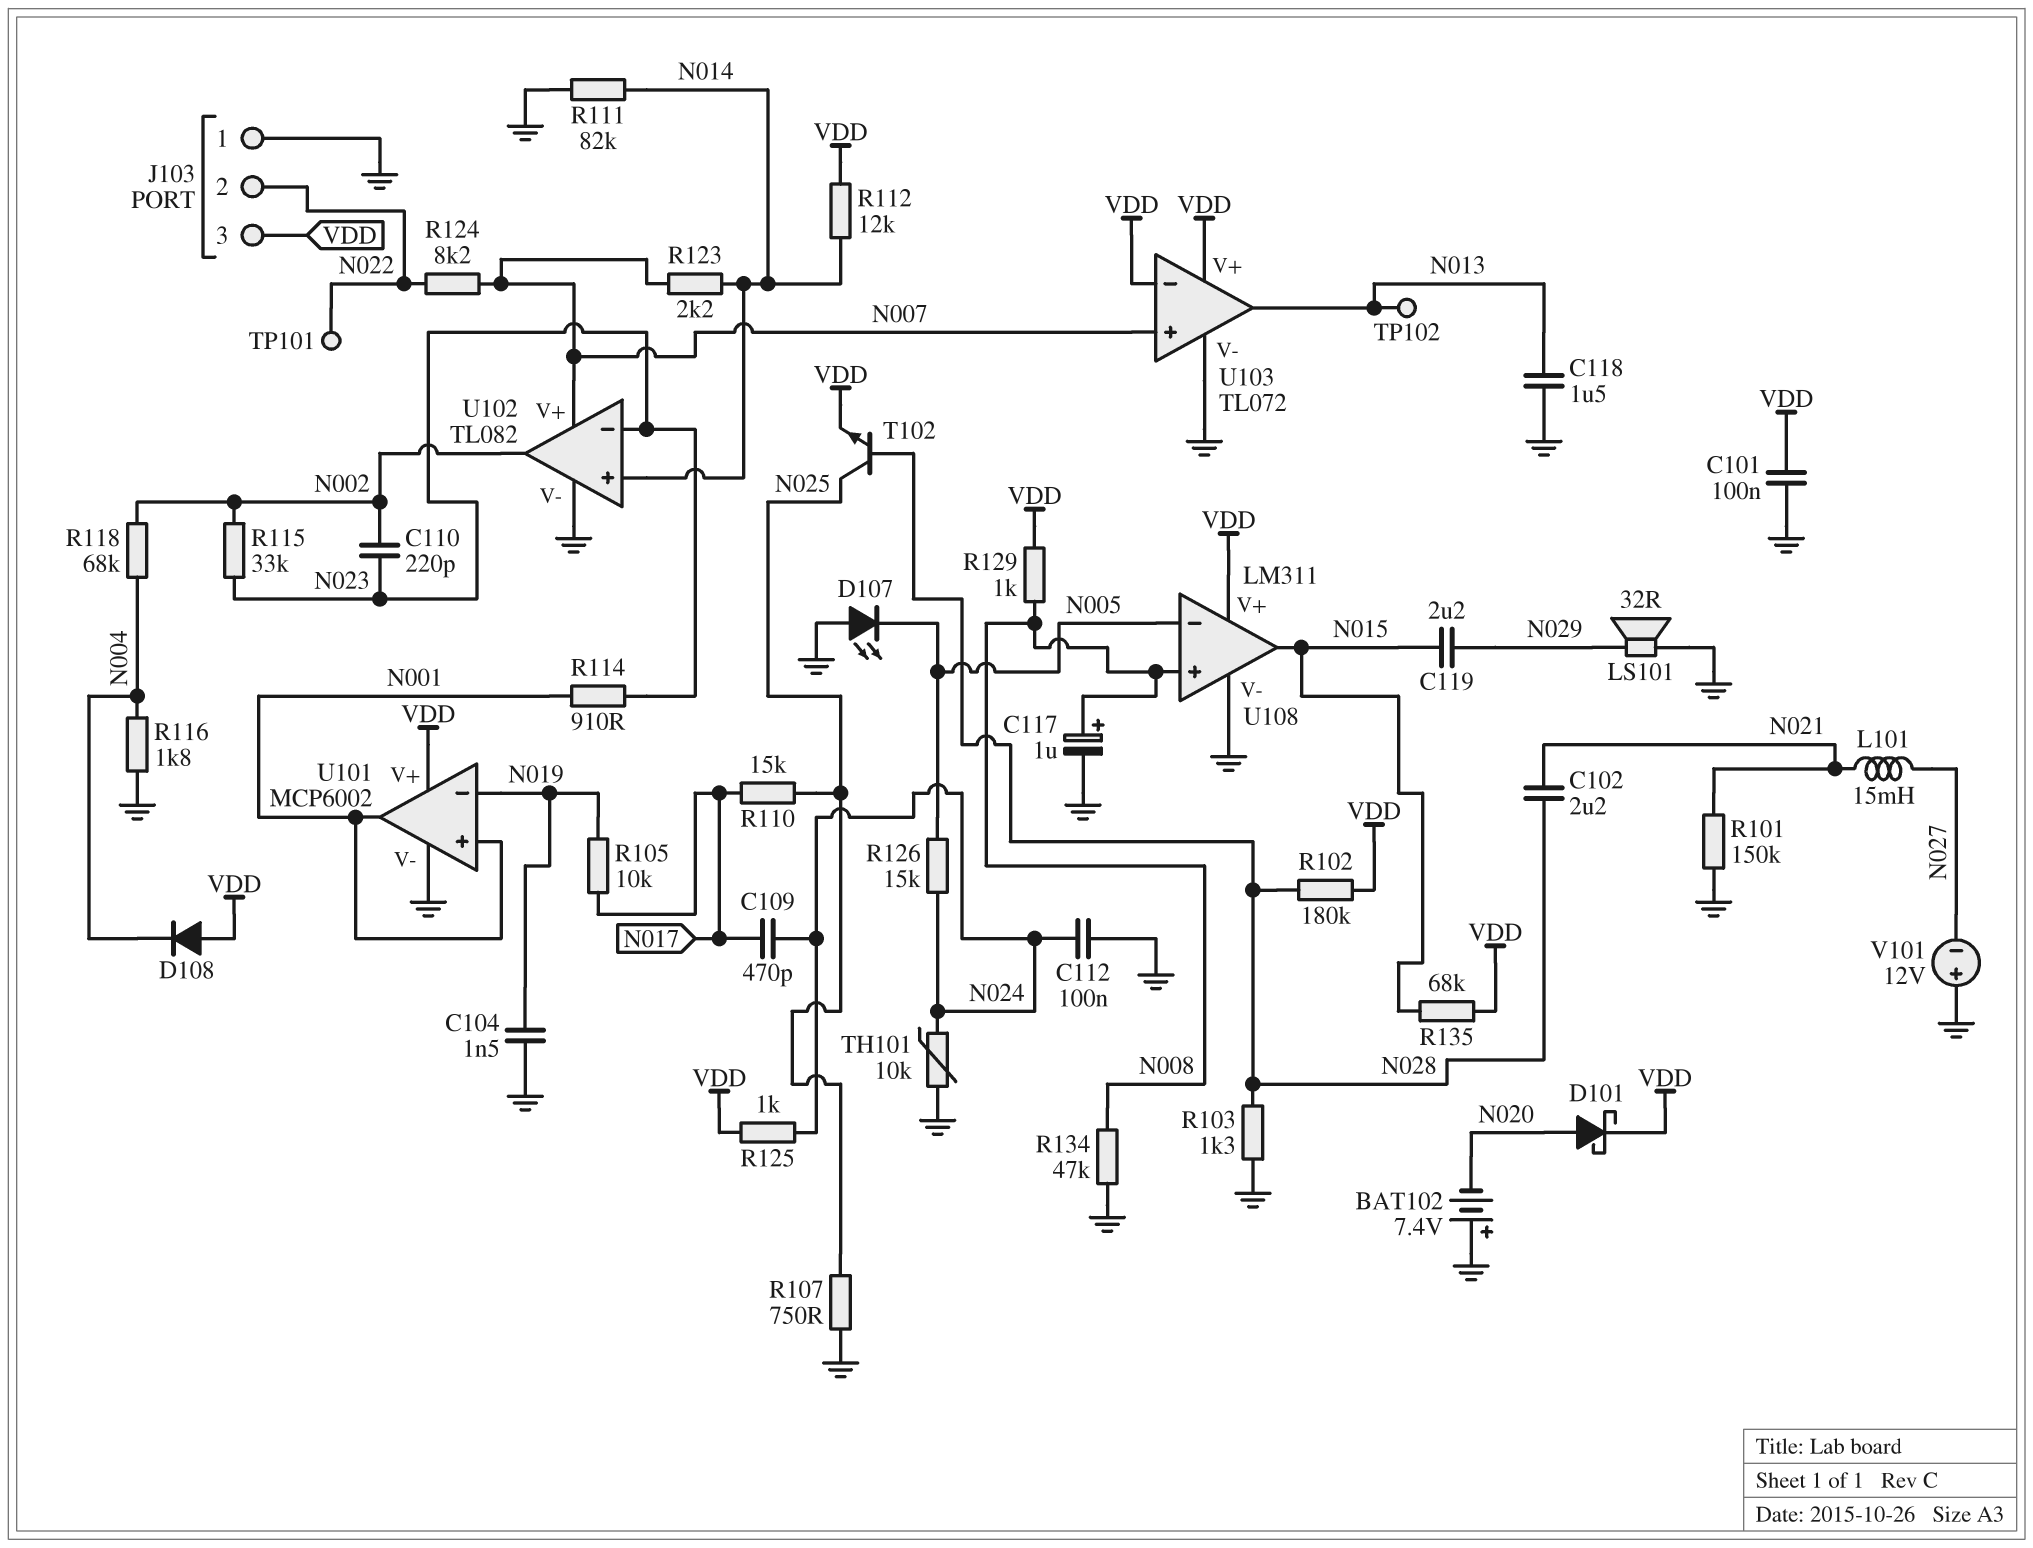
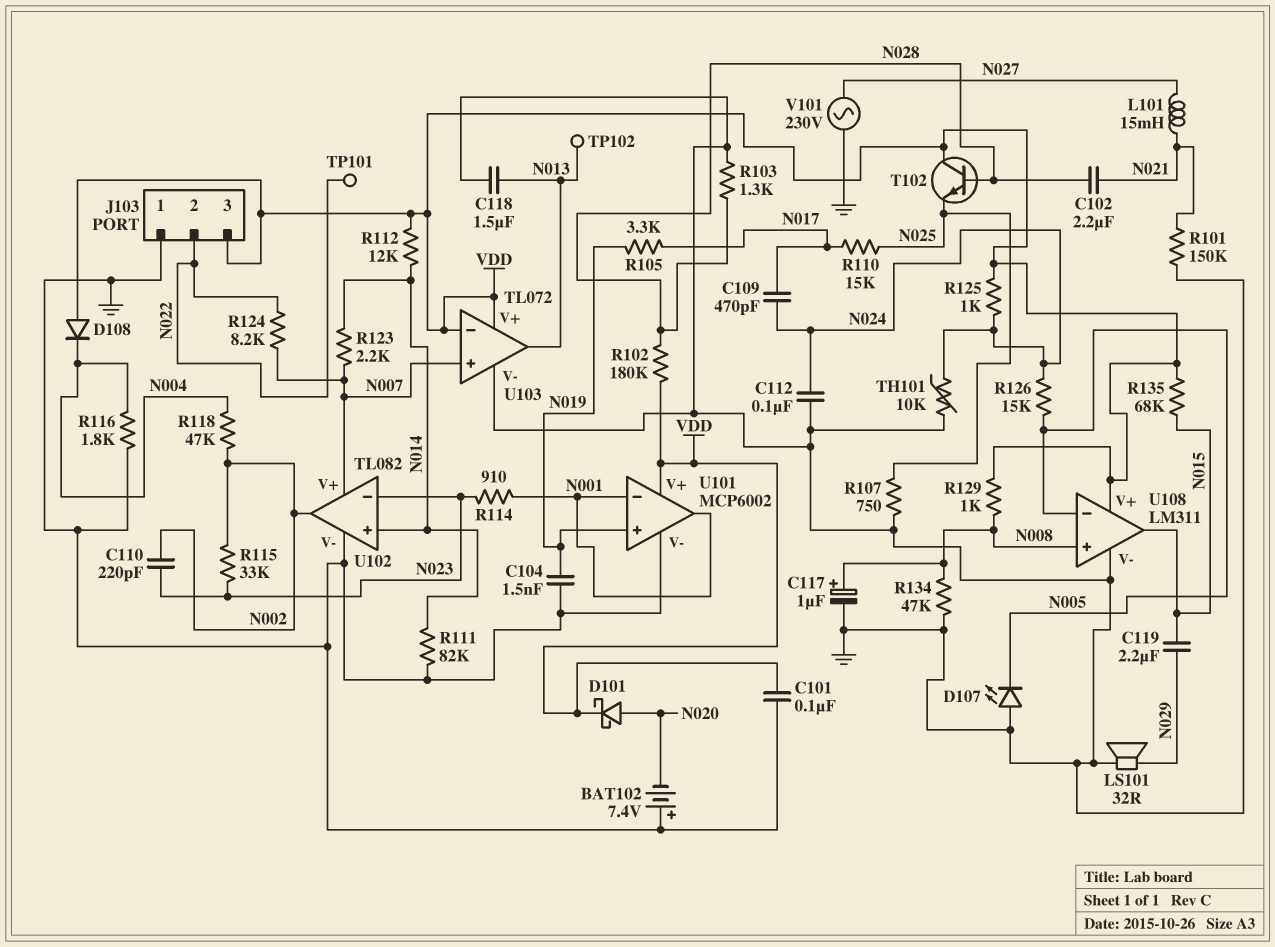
R105: 10k (N017, N019) -> 3.3k (N017, N019)
R118: 68k (N002, N004) -> 47k (N002, N004)
T102: NPN (B N028, C N025, E VDD) -> NPN (B N028, C VDD, E N025)
U101 pin in+: N001 -> N019
U101 pin in-: N019 -> N001
V101: 12V (plus GND, minus N027) -> AC 230V (GND, N027)

